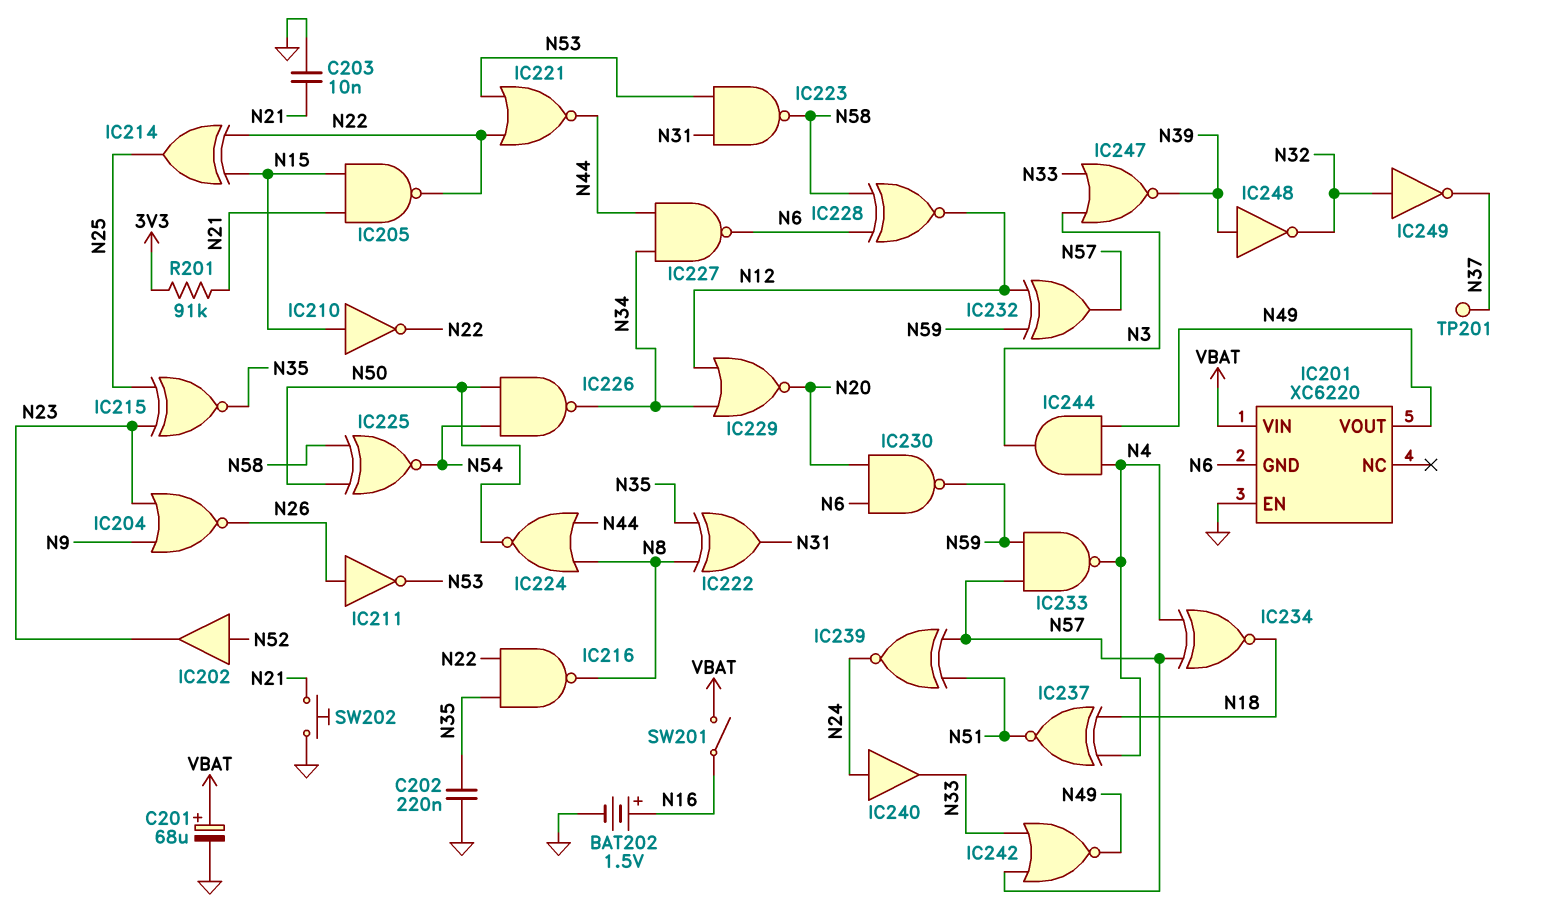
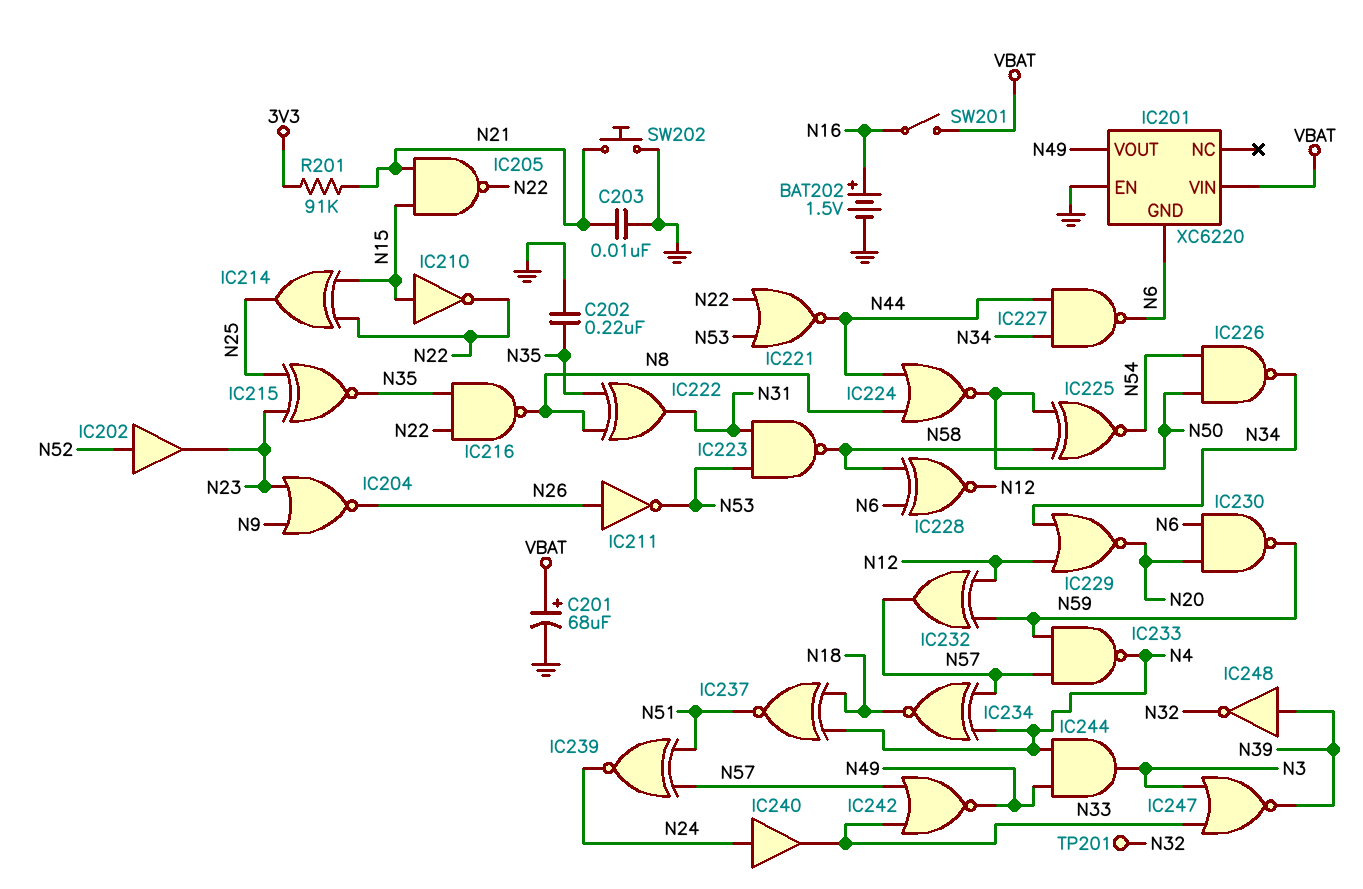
IC249: NOT (in N32, out N37) -> none
TP201: test point (N37) -> test point (N32)

